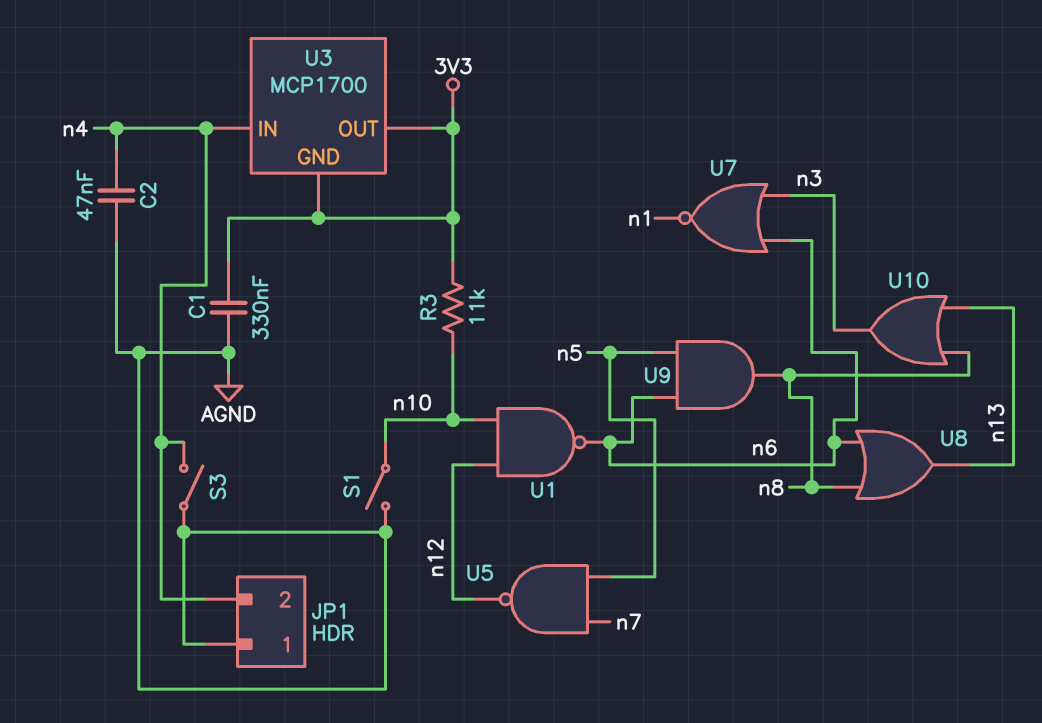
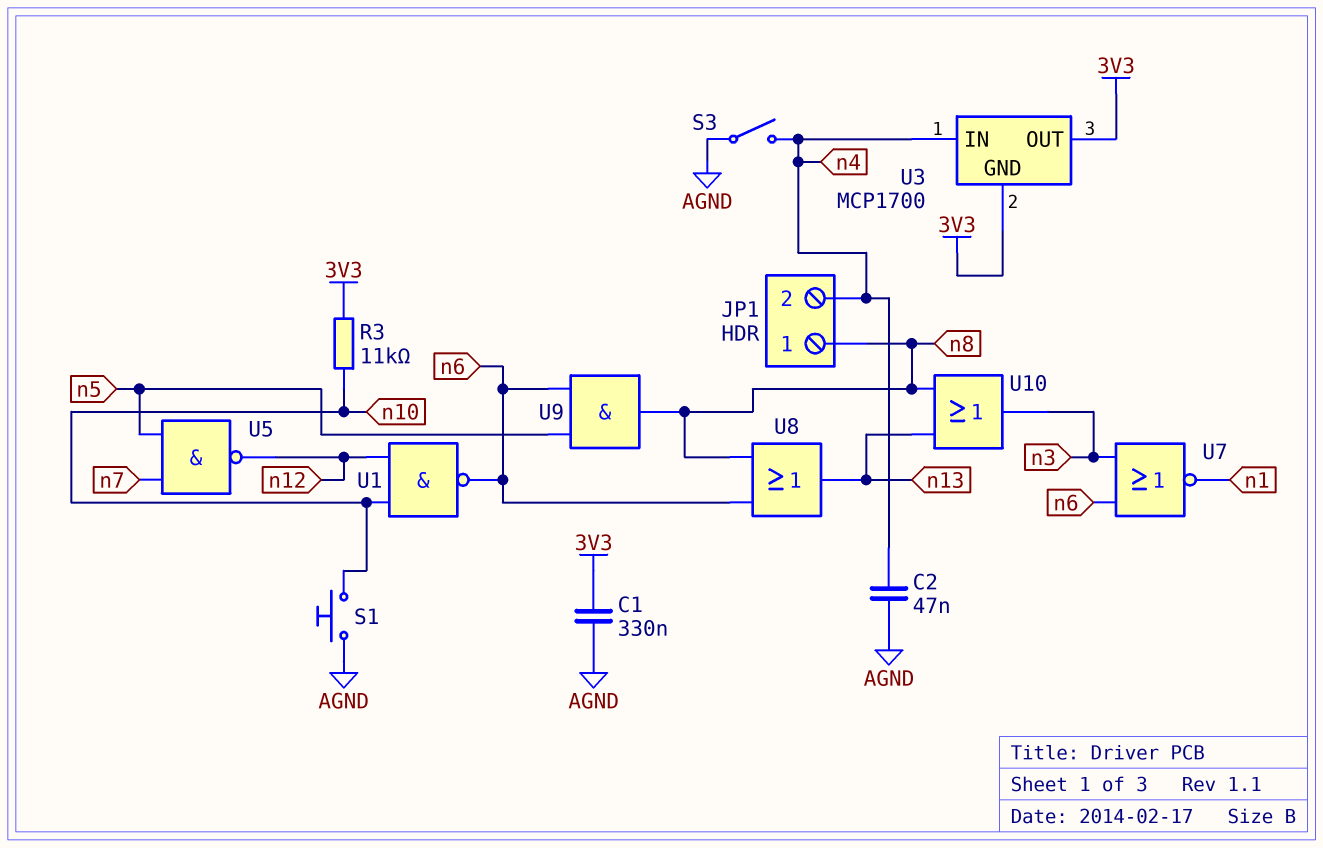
JP1 pin 1: AGND -> n8
S1: switch (AGND, n10) -> button (AGND, n10)

